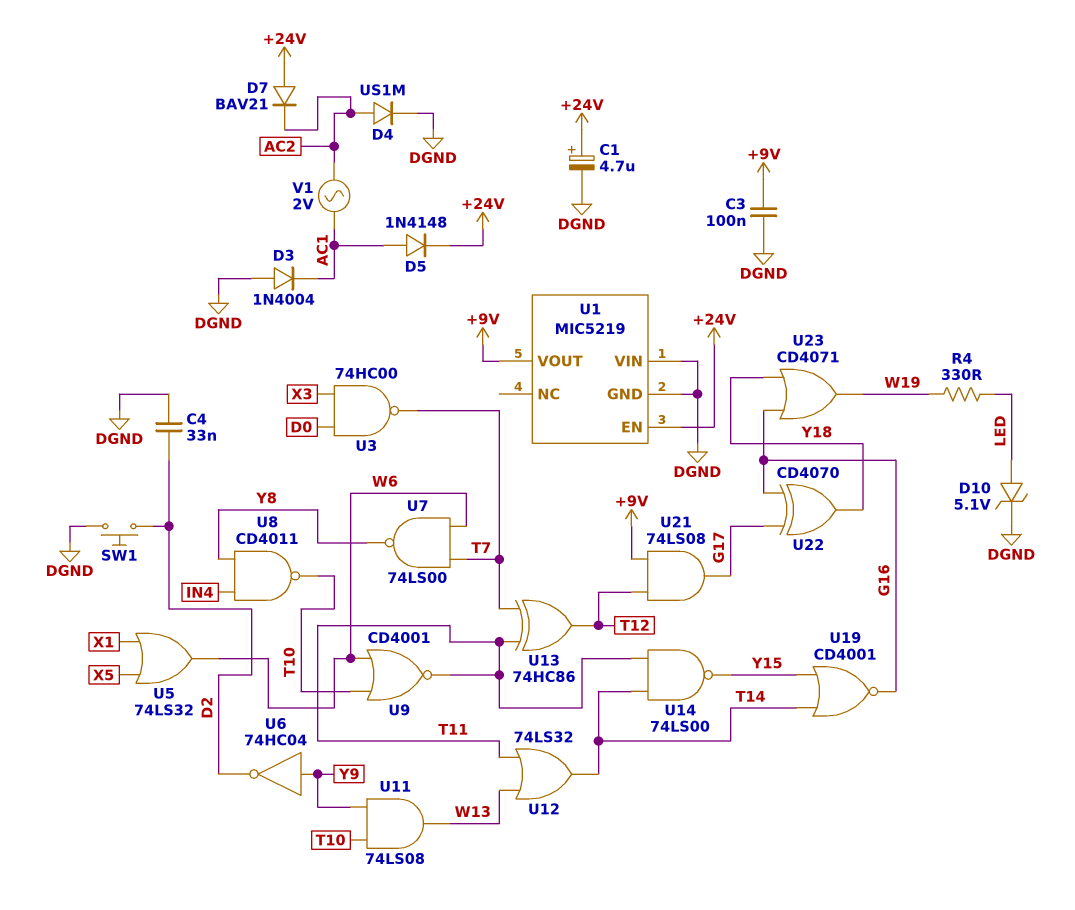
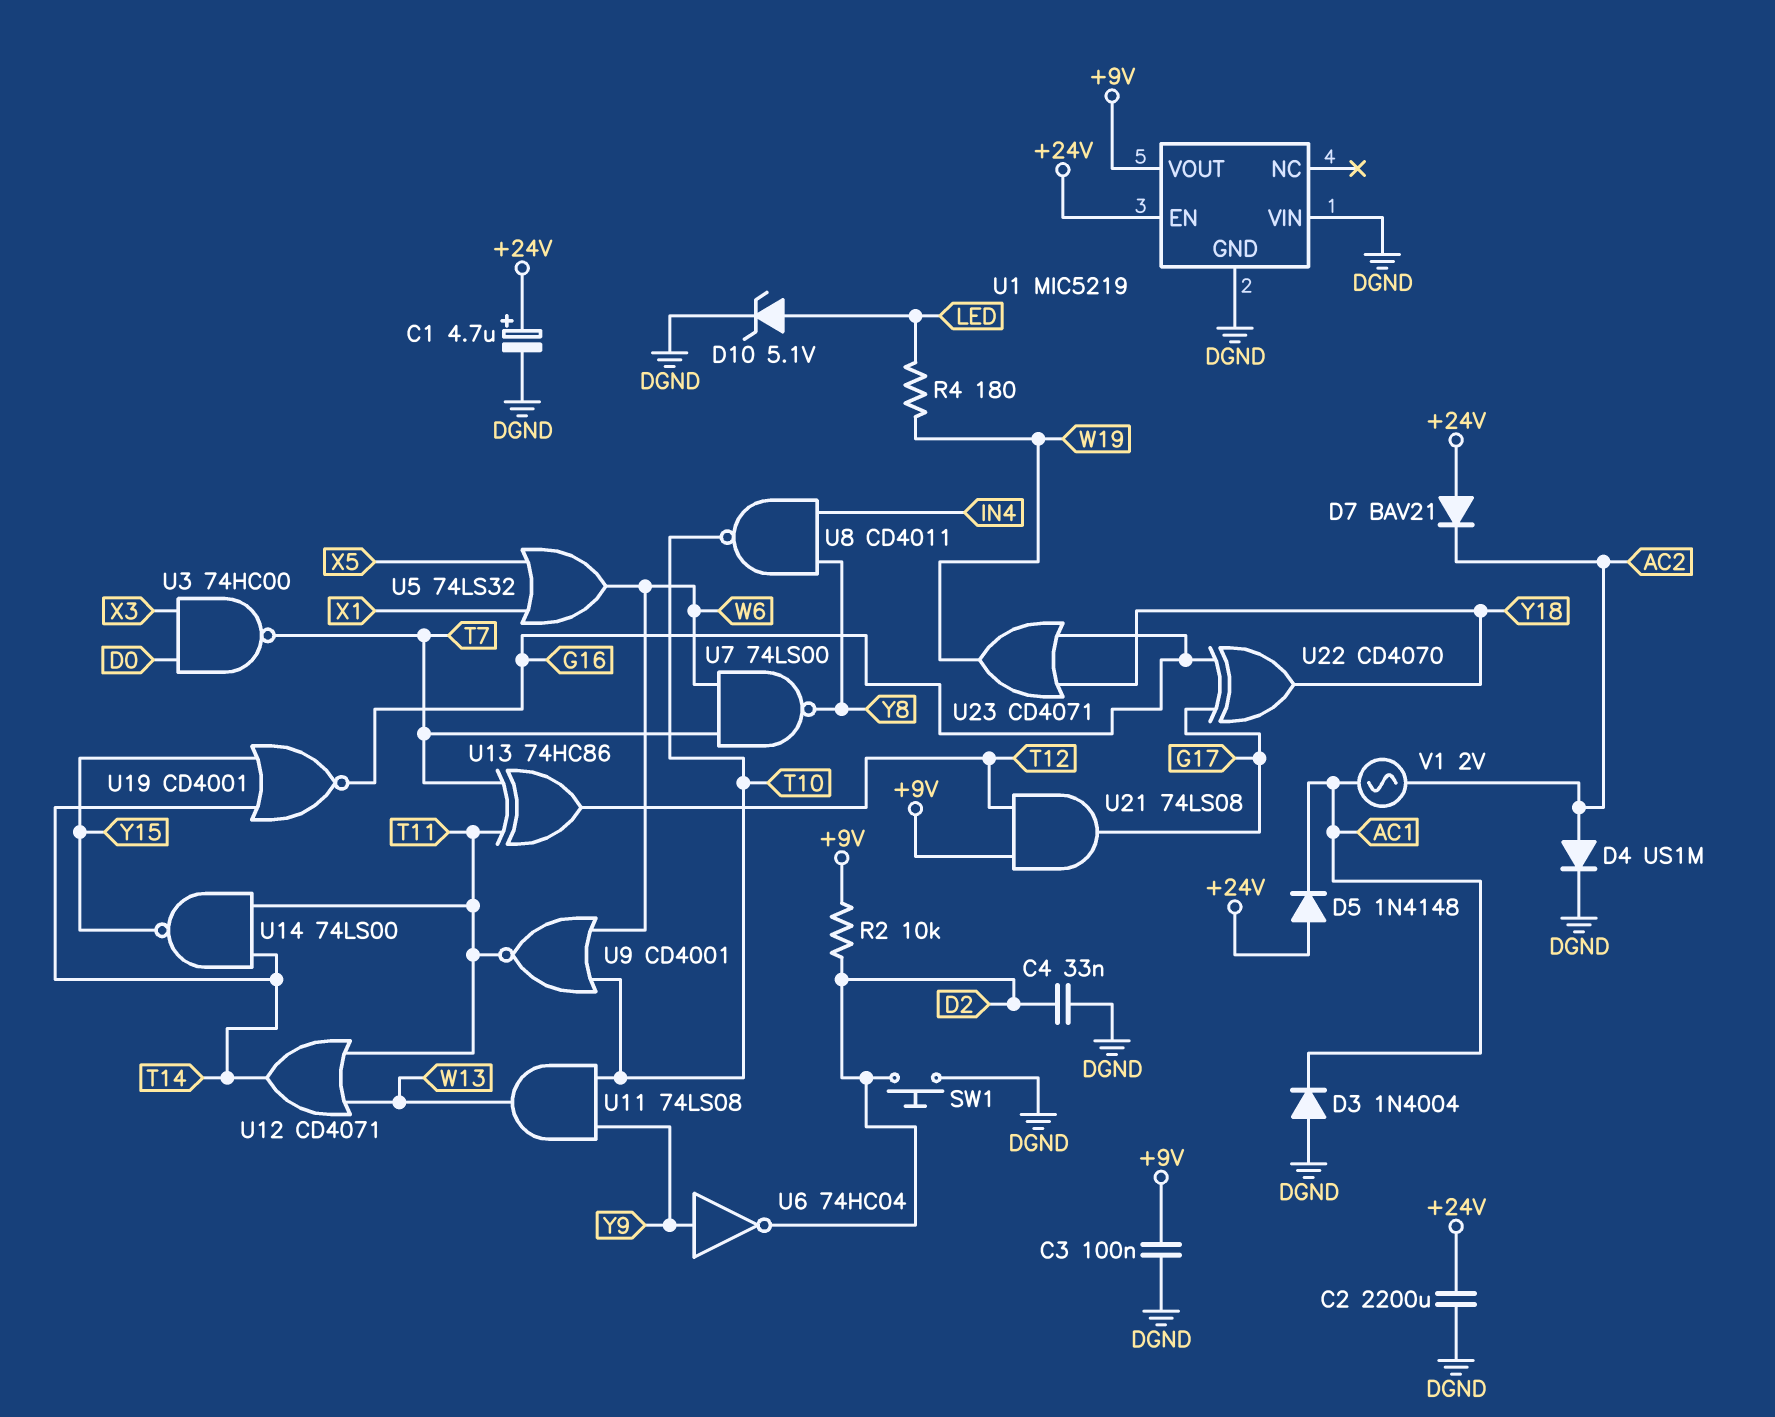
C2: none -> 2200uF (+24V, DGND)
D5: diode 1N4148 (A AC1, K +24V) -> diode 1N4148 (A +24V, K AC1)
R2: none -> 10k (+9V, D2)
R4: 330 (LED, W19) -> 180 (LED, W19)
U12: OR 74LS32 (in T11, in W13, out T14) -> OR CD4071 (in T11, in W13, out T14)

